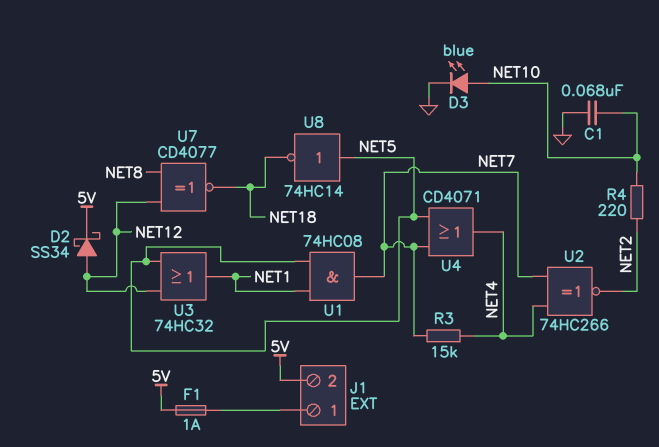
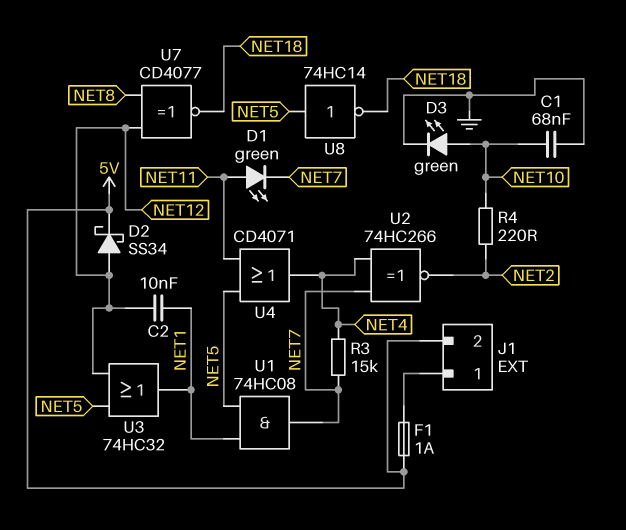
C2: none -> 10nF (NET1, NET12)
D1: none -> LED green (A NET11, K NET7)
D3: LED blue (A NET10, K GND) -> LED green (A NET10, K GND)
U4: OR CD4071 (in NET5, in NET7, out NET4) -> OR CD4071 (in NET5, in NET11, out NET4)

